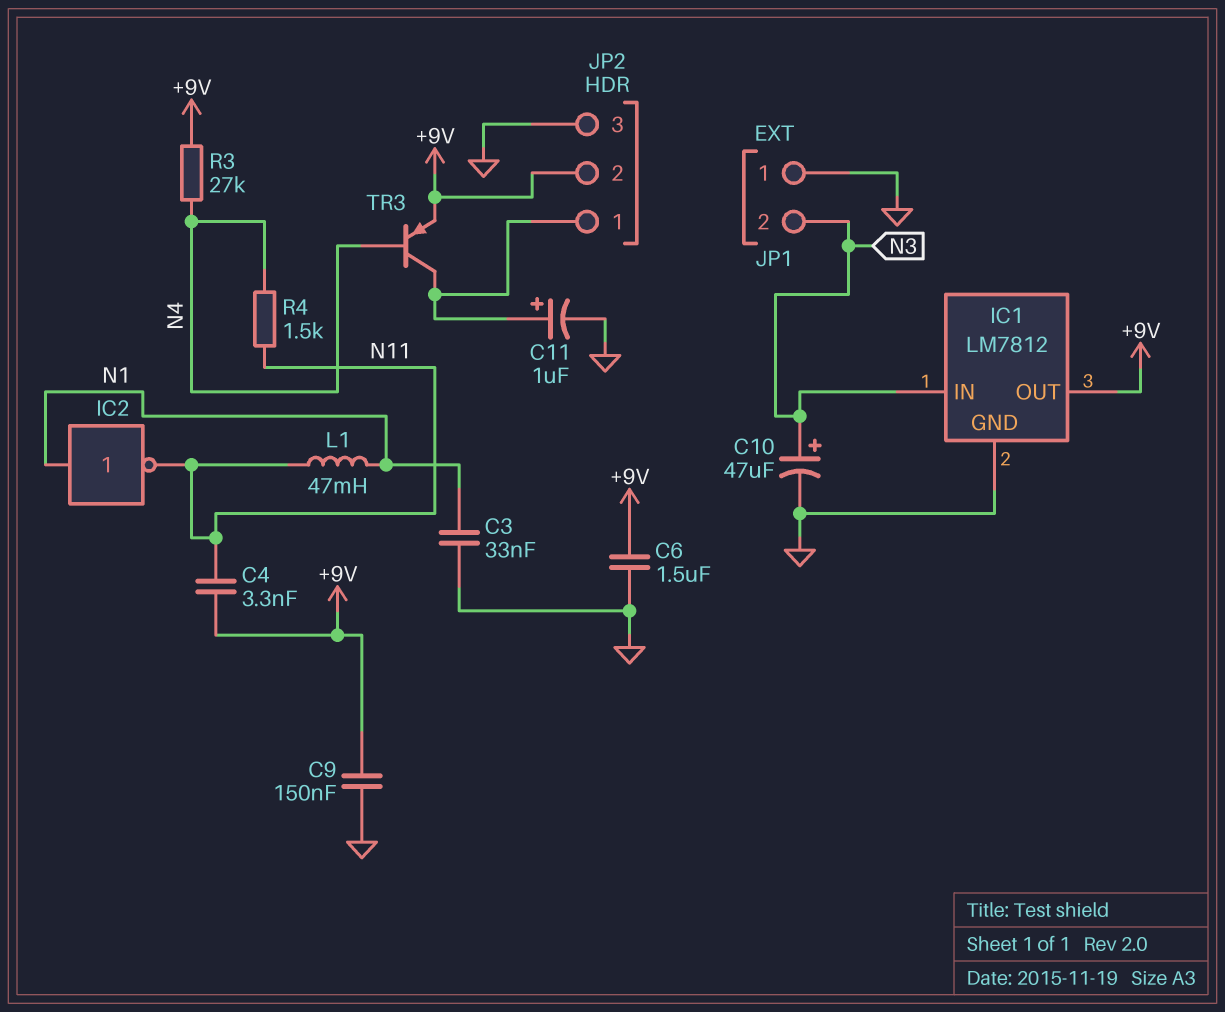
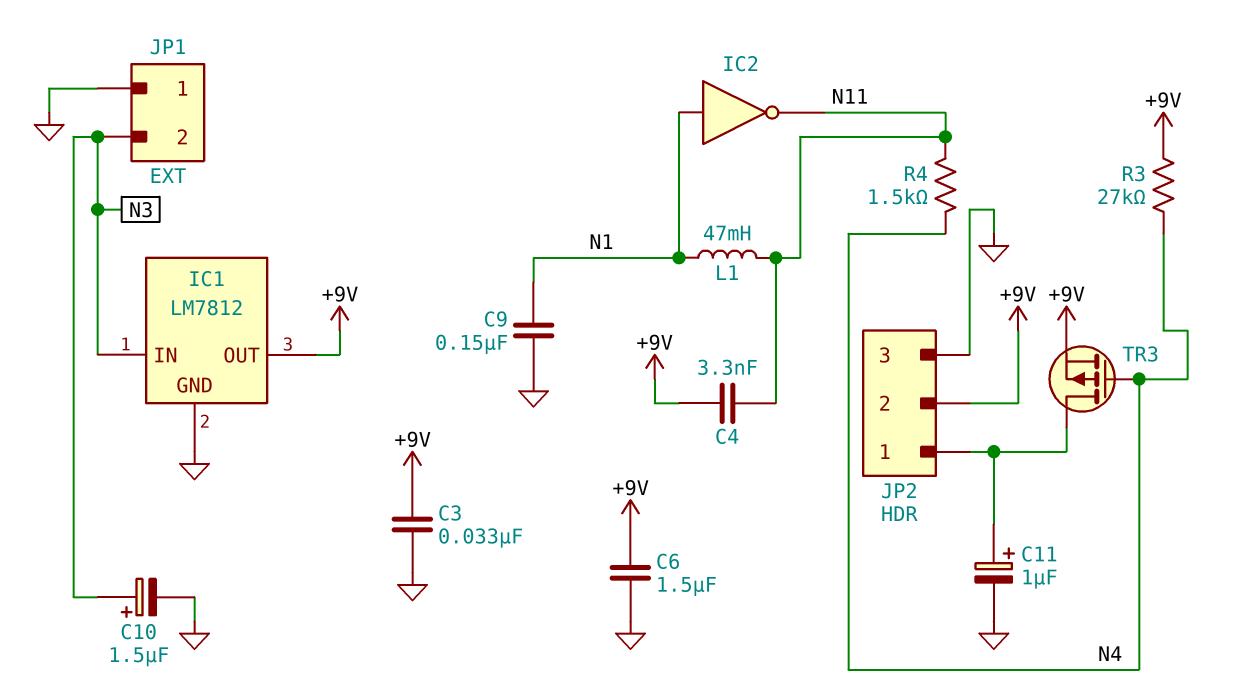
C3: 33nF (GND, N1) -> 33nF (+9V, GND)
C9: 150nF (+9V, GND) -> 150nF (GND, N1)
C10: 47uF (plus N3, minus GND) -> 1.5uF (plus N3, minus GND)
TR3: PNP (B N4, C JP2/1, E +9V) -> PMOS (G N4, D JP2/1, S +9V)

